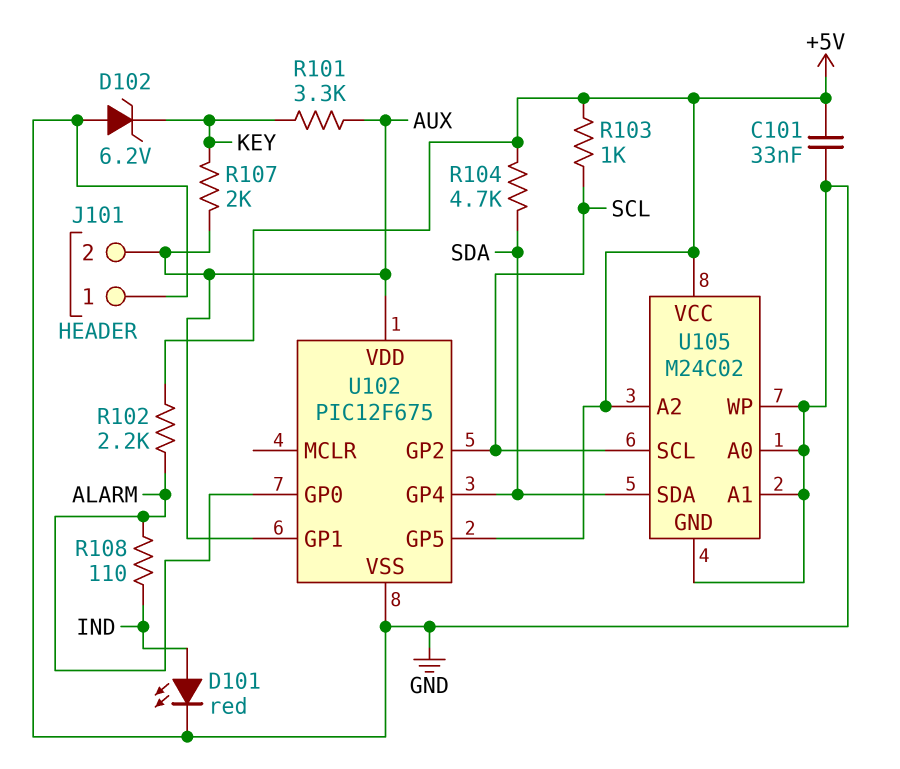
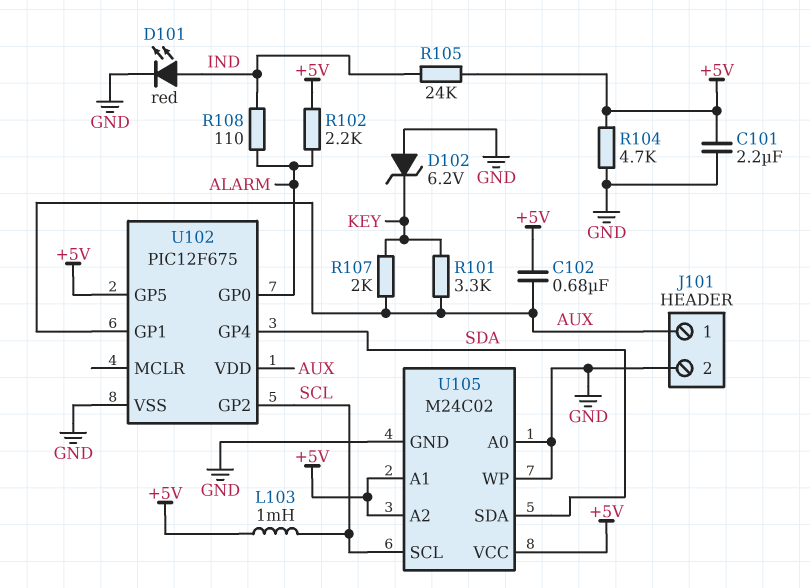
C101: 33nF (+5V, GND) -> 2.2uF (+5V, GND)
C102: none -> 680nF (+5V, AUX)
J101 pin 1: GND -> AUX
J101 pin 2: AUX -> GND
L103: none -> 1mH (+5V, SCL)
R103: 1k (+5V, SCL) -> none
R104: 4.7k (+5V, SDA) -> 4.7k (+5V, GND)
R105: none -> 24k (+5V, IND)
U105 pin A1: GND -> +5V

